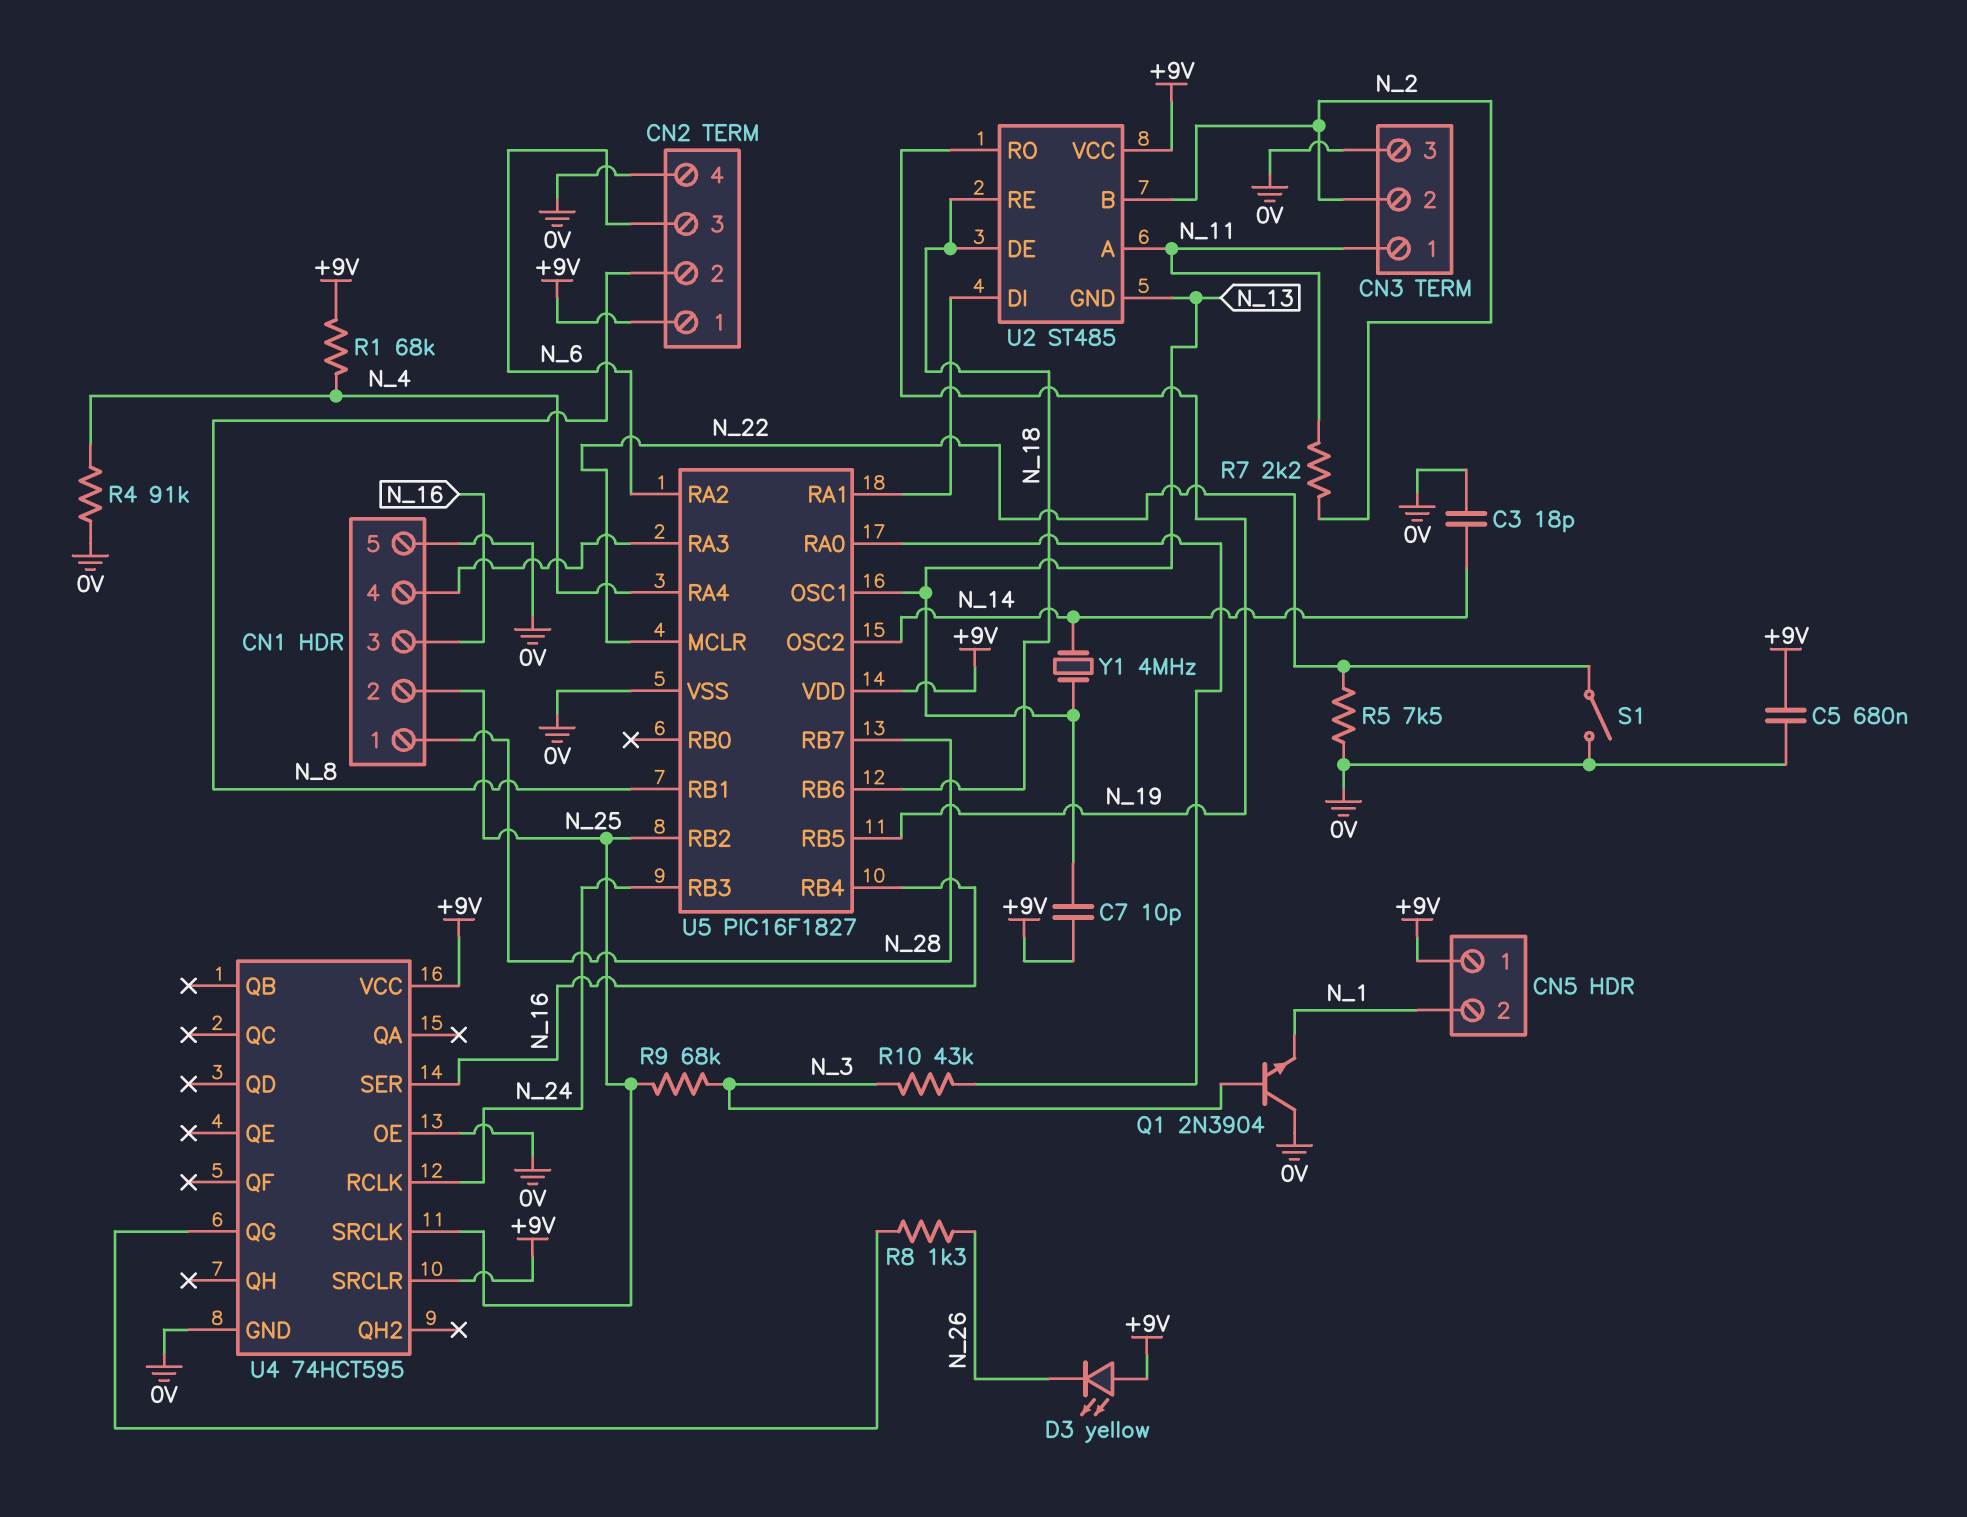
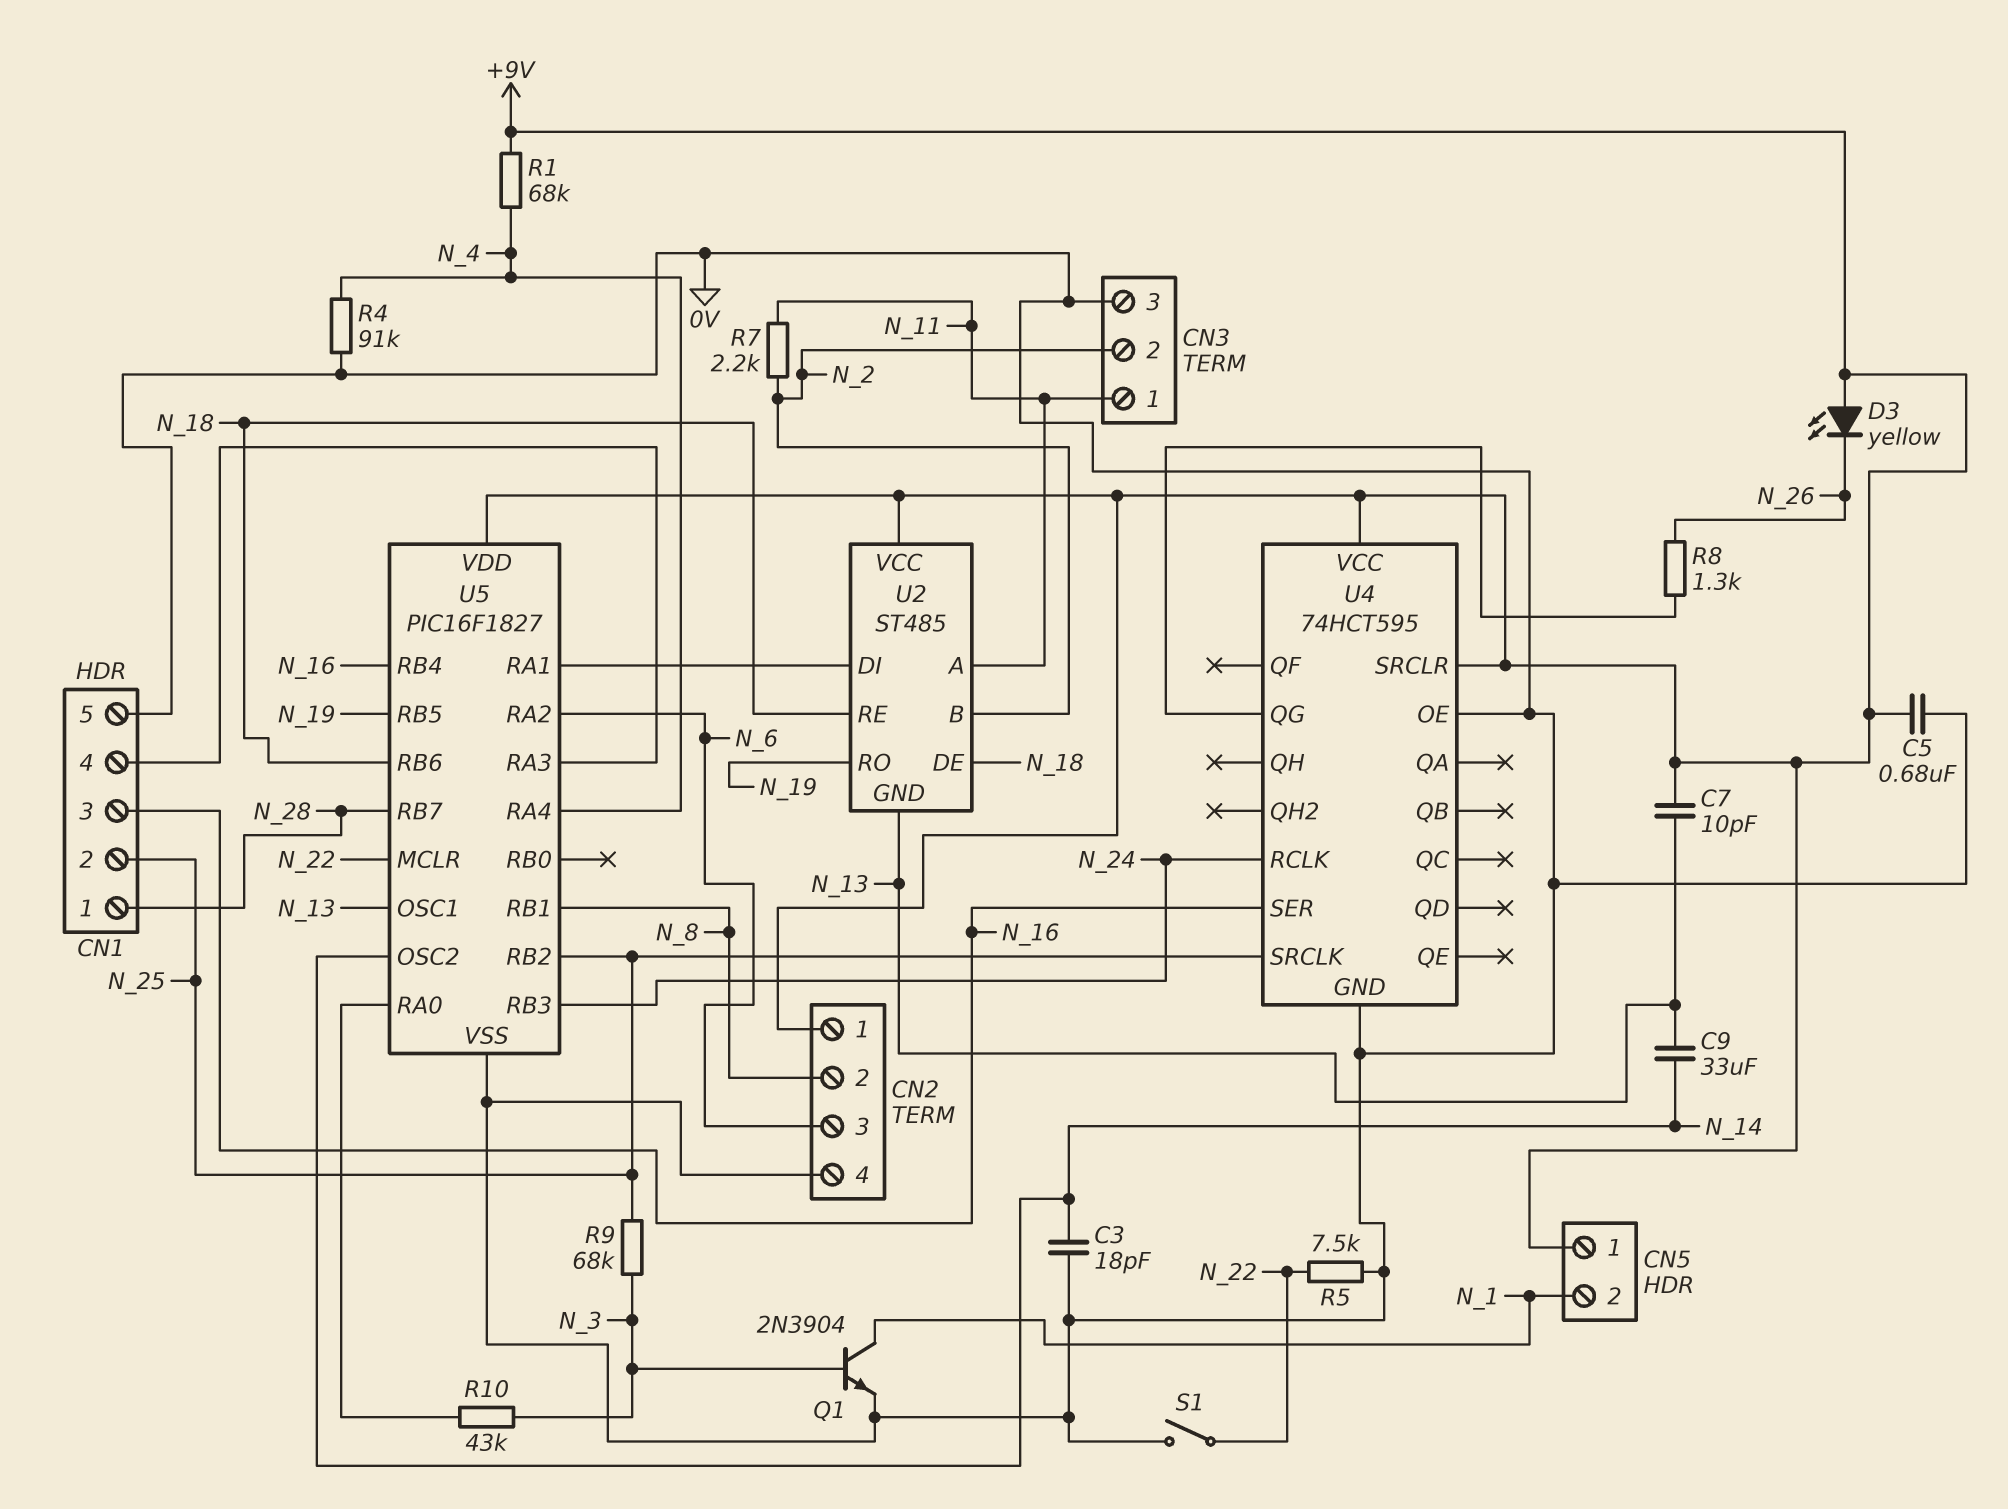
C9: none -> 33uF (N_13, N_14)
Q1: NPN 2N3904 (B N_3, C 0V, E N_1) -> NPN 2N3904 (B N_3, C N_1, E 0V)
Y1: 4MHz (N_13, N_14) -> none

